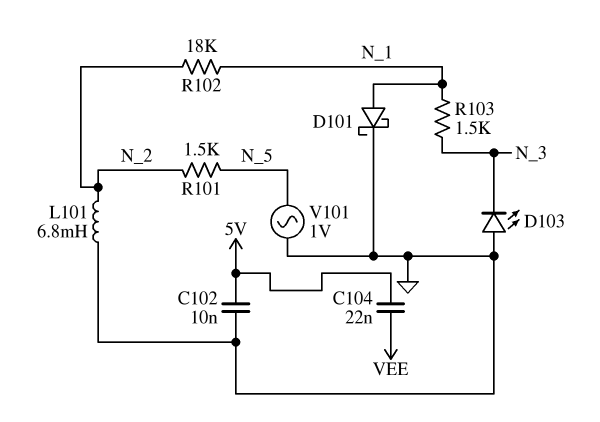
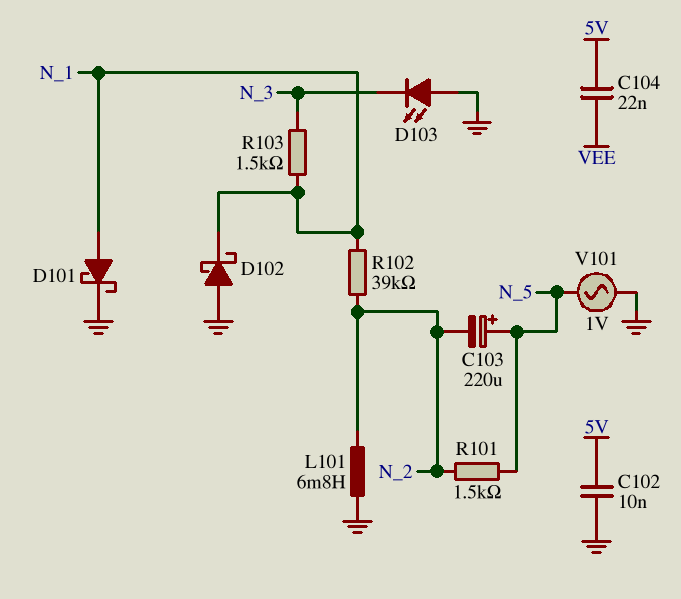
C103: none -> 220uF (plus N_5, minus N_2)
D102: none -> schottky (A GND, K N_1)
R102: 18k (N_1, N_2) -> 39k (N_1, N_2)

